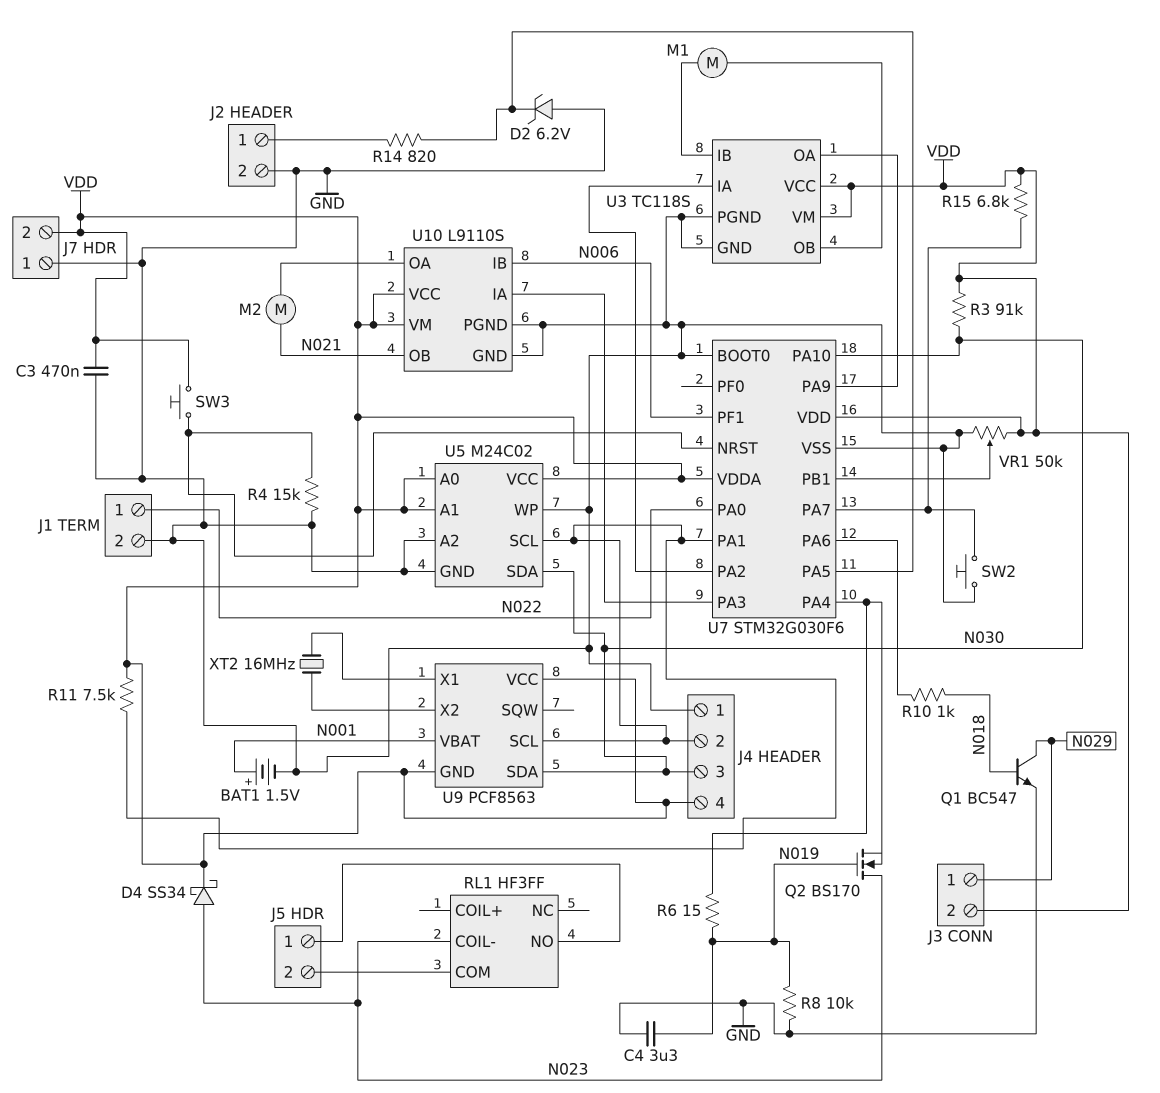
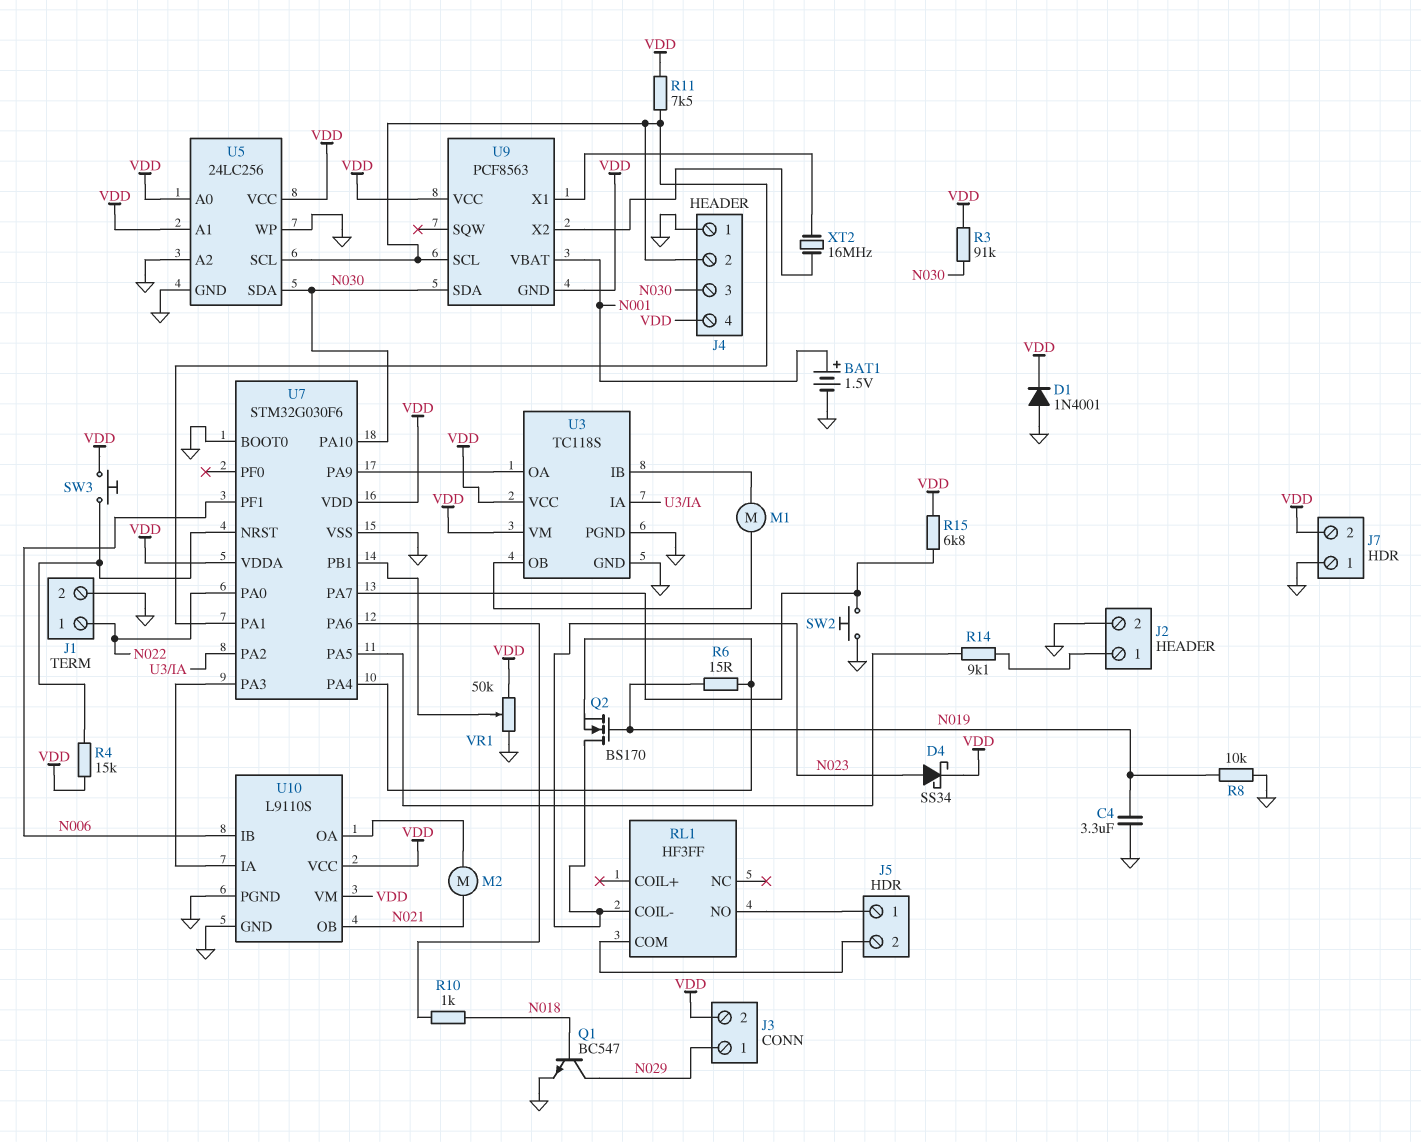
C3: 470nF (GND, VDD) -> none
D1: none -> diode 1N4001 (A GND, K VDD)
D2: zener 6.2V (A GND, K U7/PA5) -> none
R4: 15k (GND, U7/NRST) -> 15k (U7/NRST, VDD)
R14: 820 (J2/1, U7/PA5) -> 9.1k (J2/1, U7/PA5)
U5: M24C02 -> 24LC256

